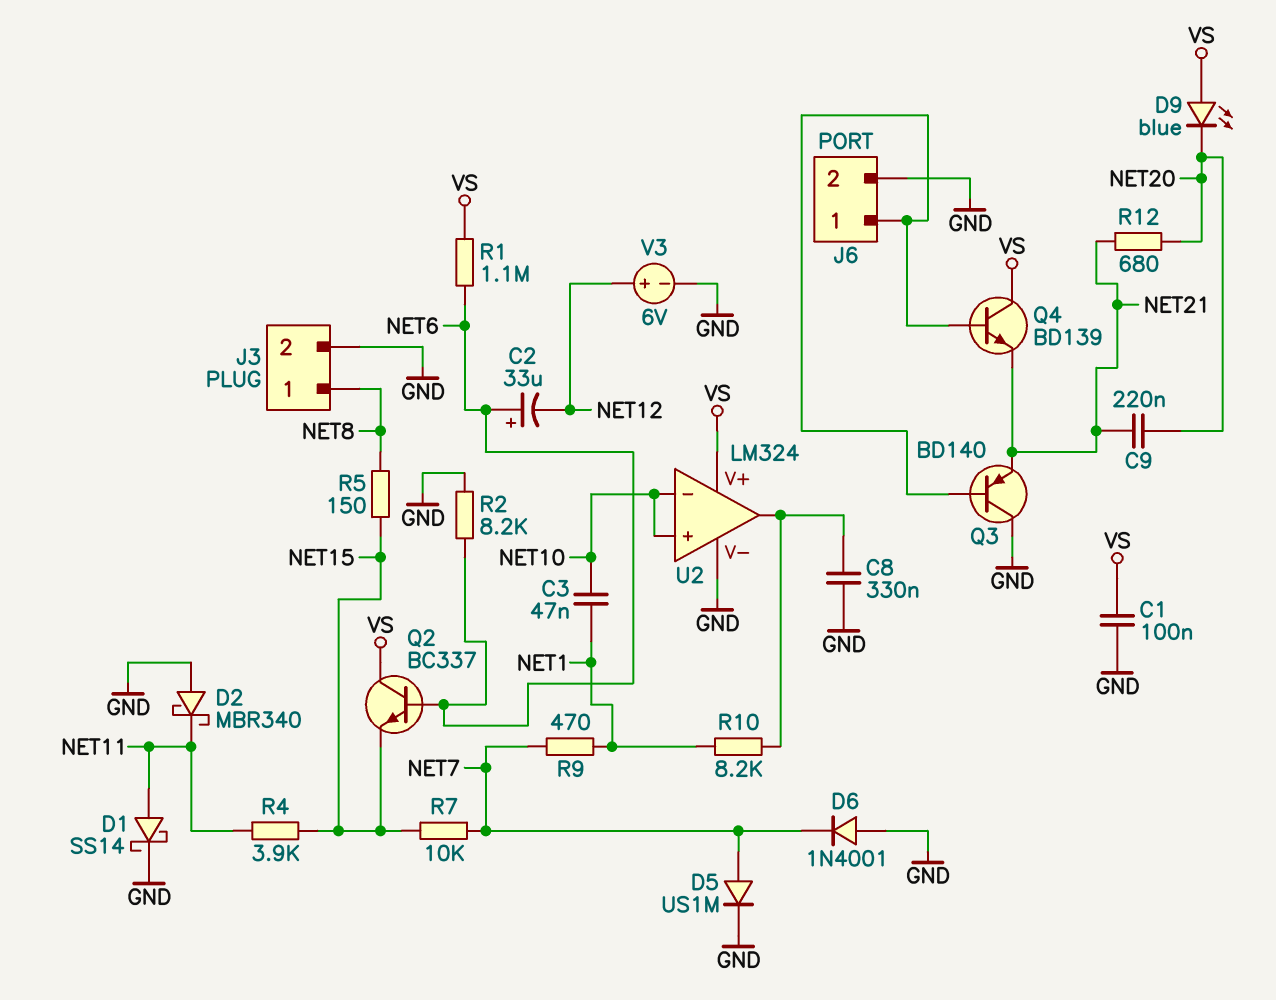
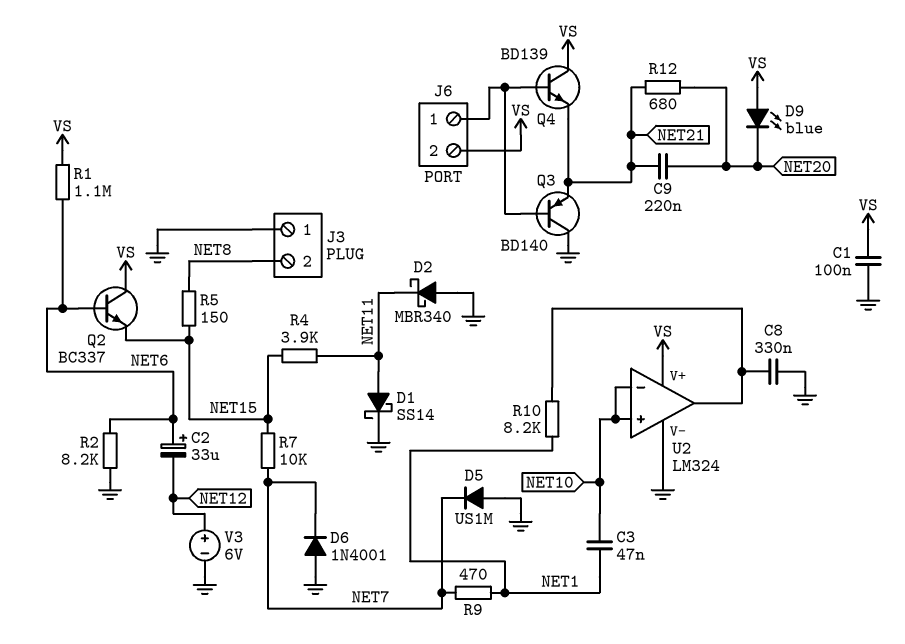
D5: diode US1M (A NET7, K GND) -> diode US1M (A GND, K NET7)
J3 pin 1: NET8 -> GND
J3 pin 2: GND -> NET8
J6 pin 2: GND -> VS

